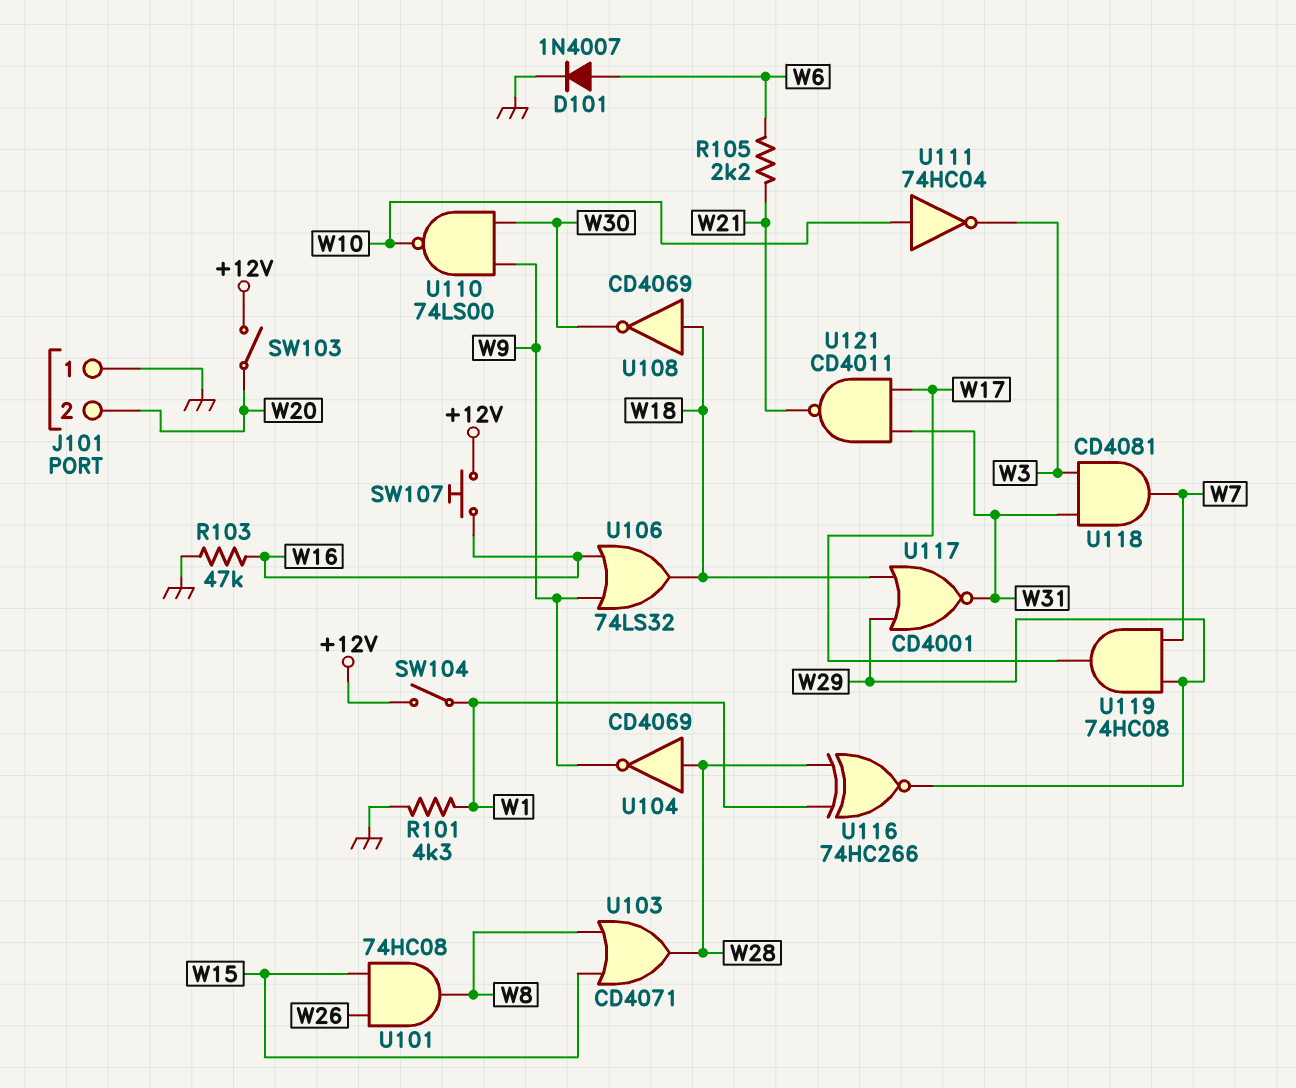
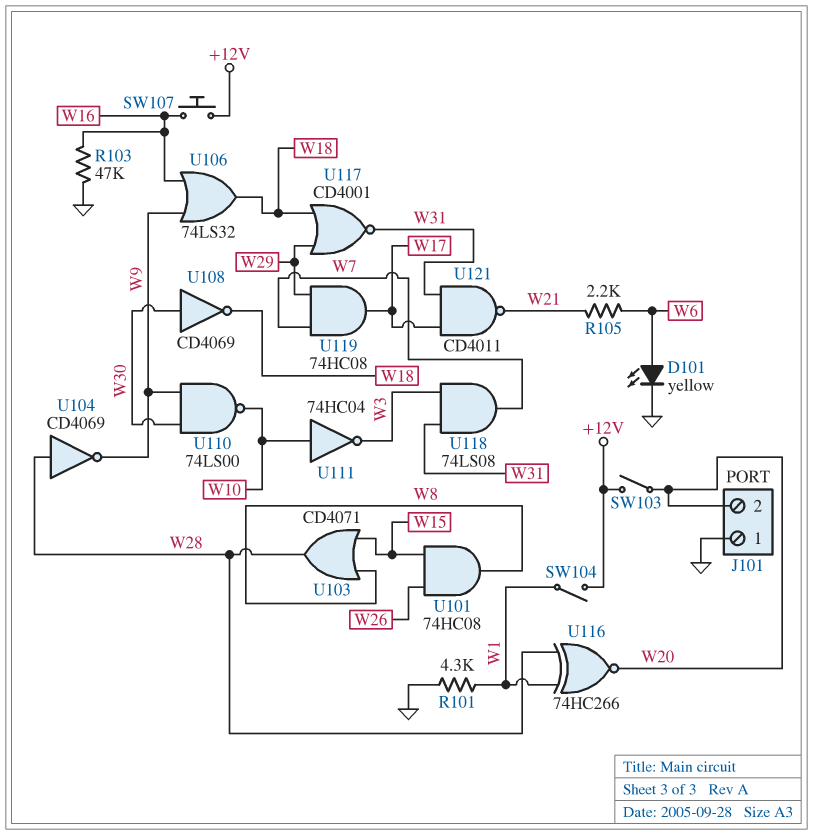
D101: diode 1N4007 (A W6, K GND) -> LED yellow (A W6, K GND)
U108: NOT CD4069 (in W18, out W30) -> NOT CD4069 (in W30, out W18)
U116: XNOR 74HC266 (in W1, in W28, out W29) -> XNOR 74HC266 (in W1, in W28, out W20)
U118: AND CD4081 (in W3, in W31, out W7) -> AND 74LS08 (in W3, in W31, out W7)

